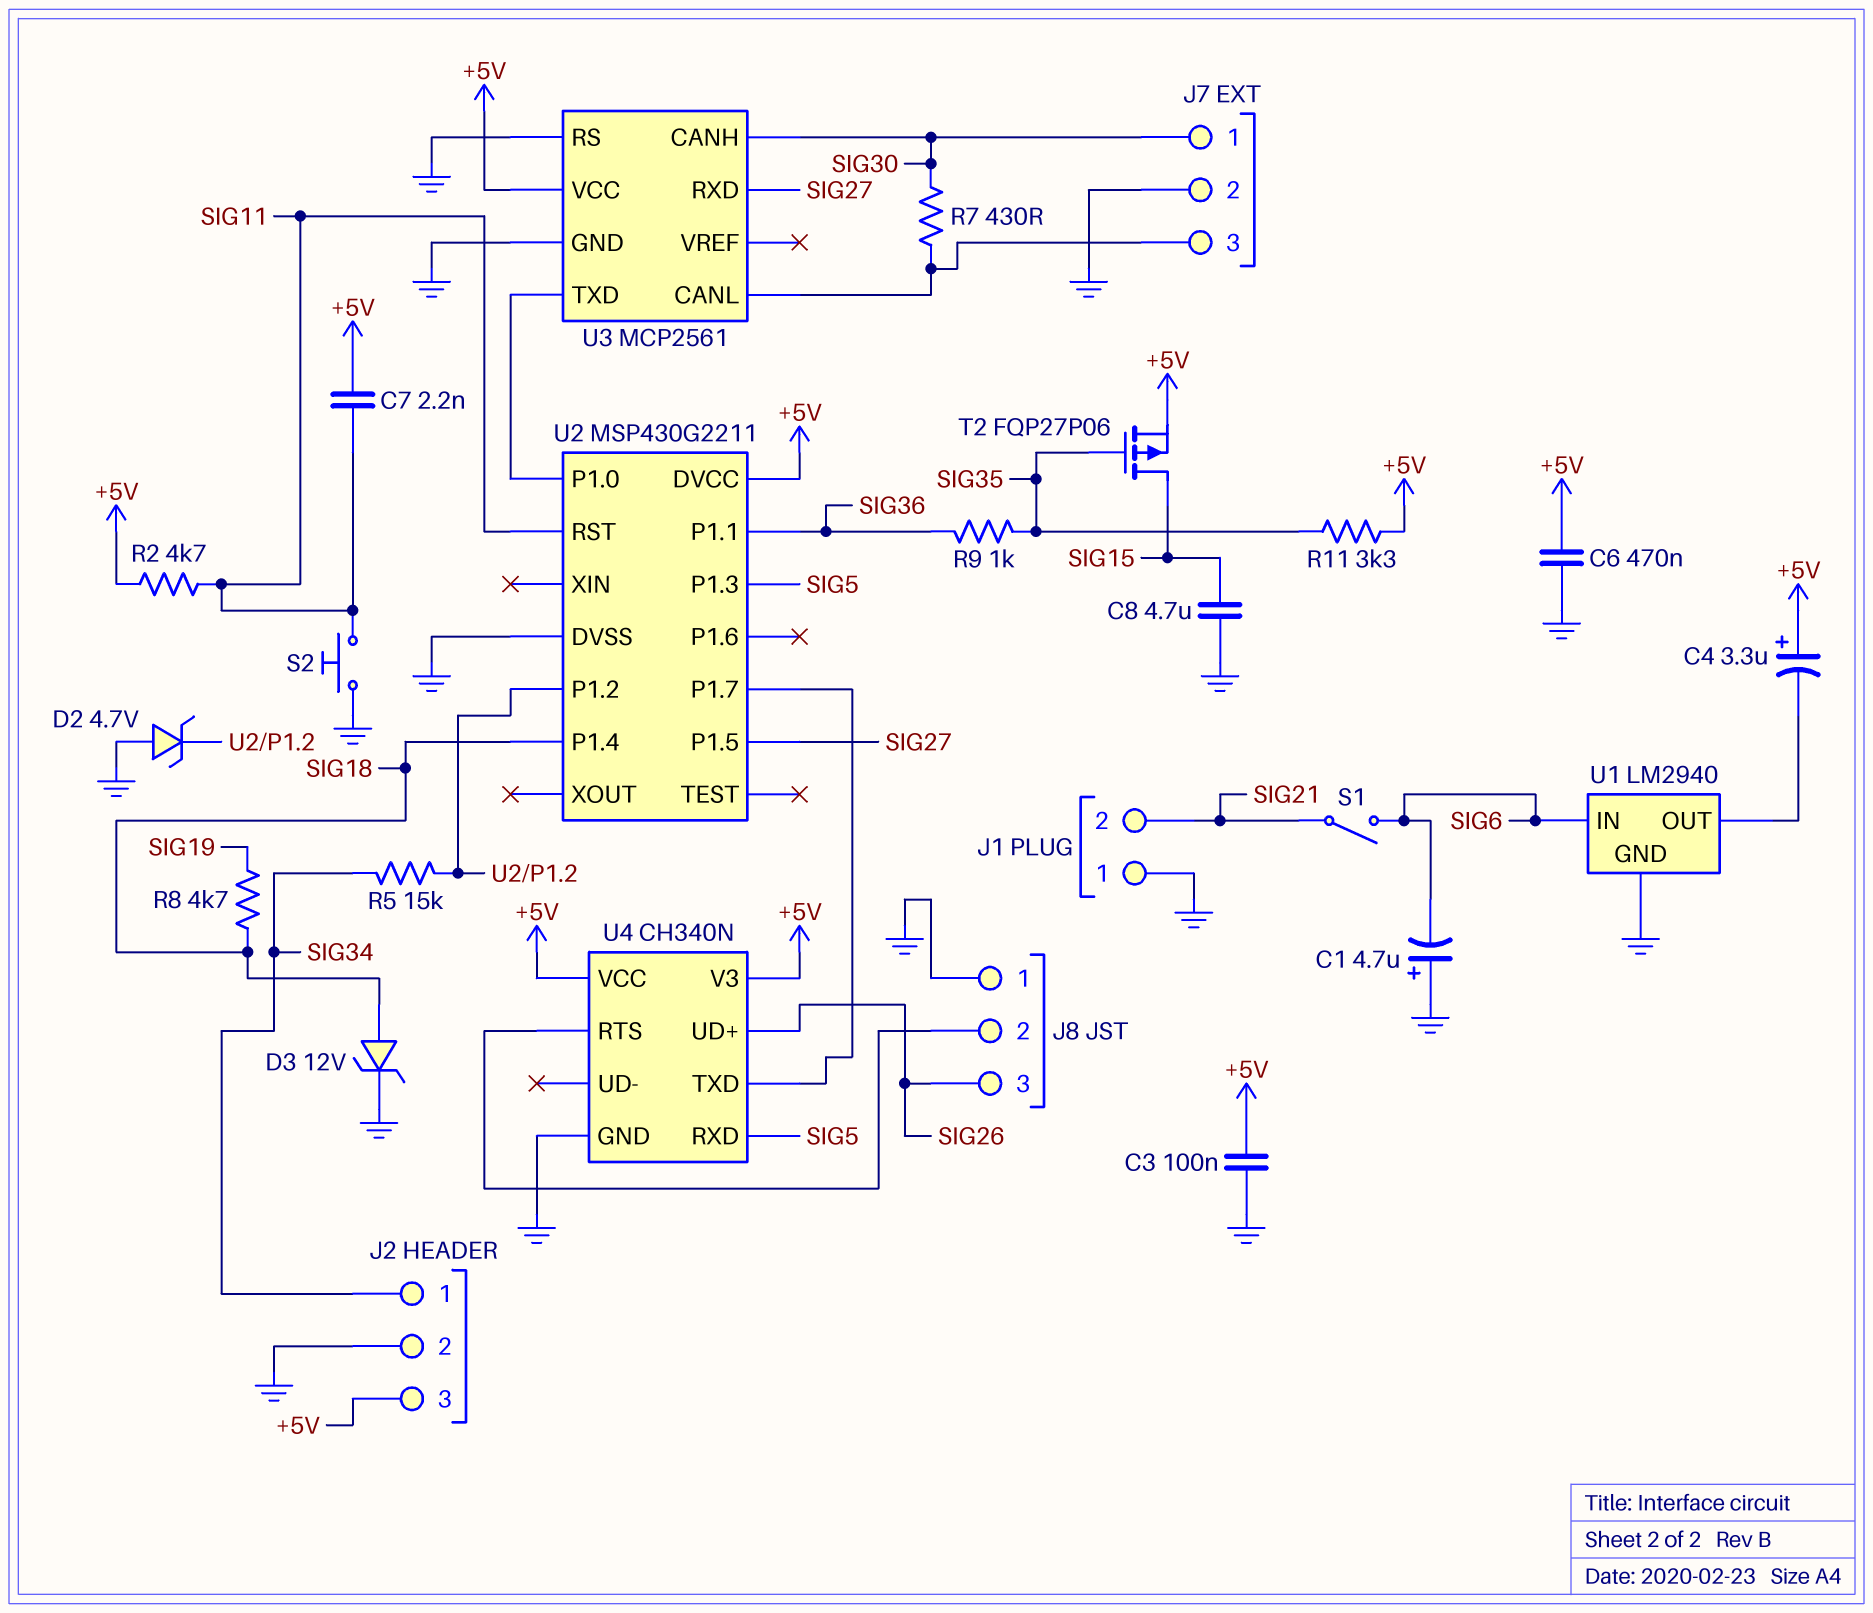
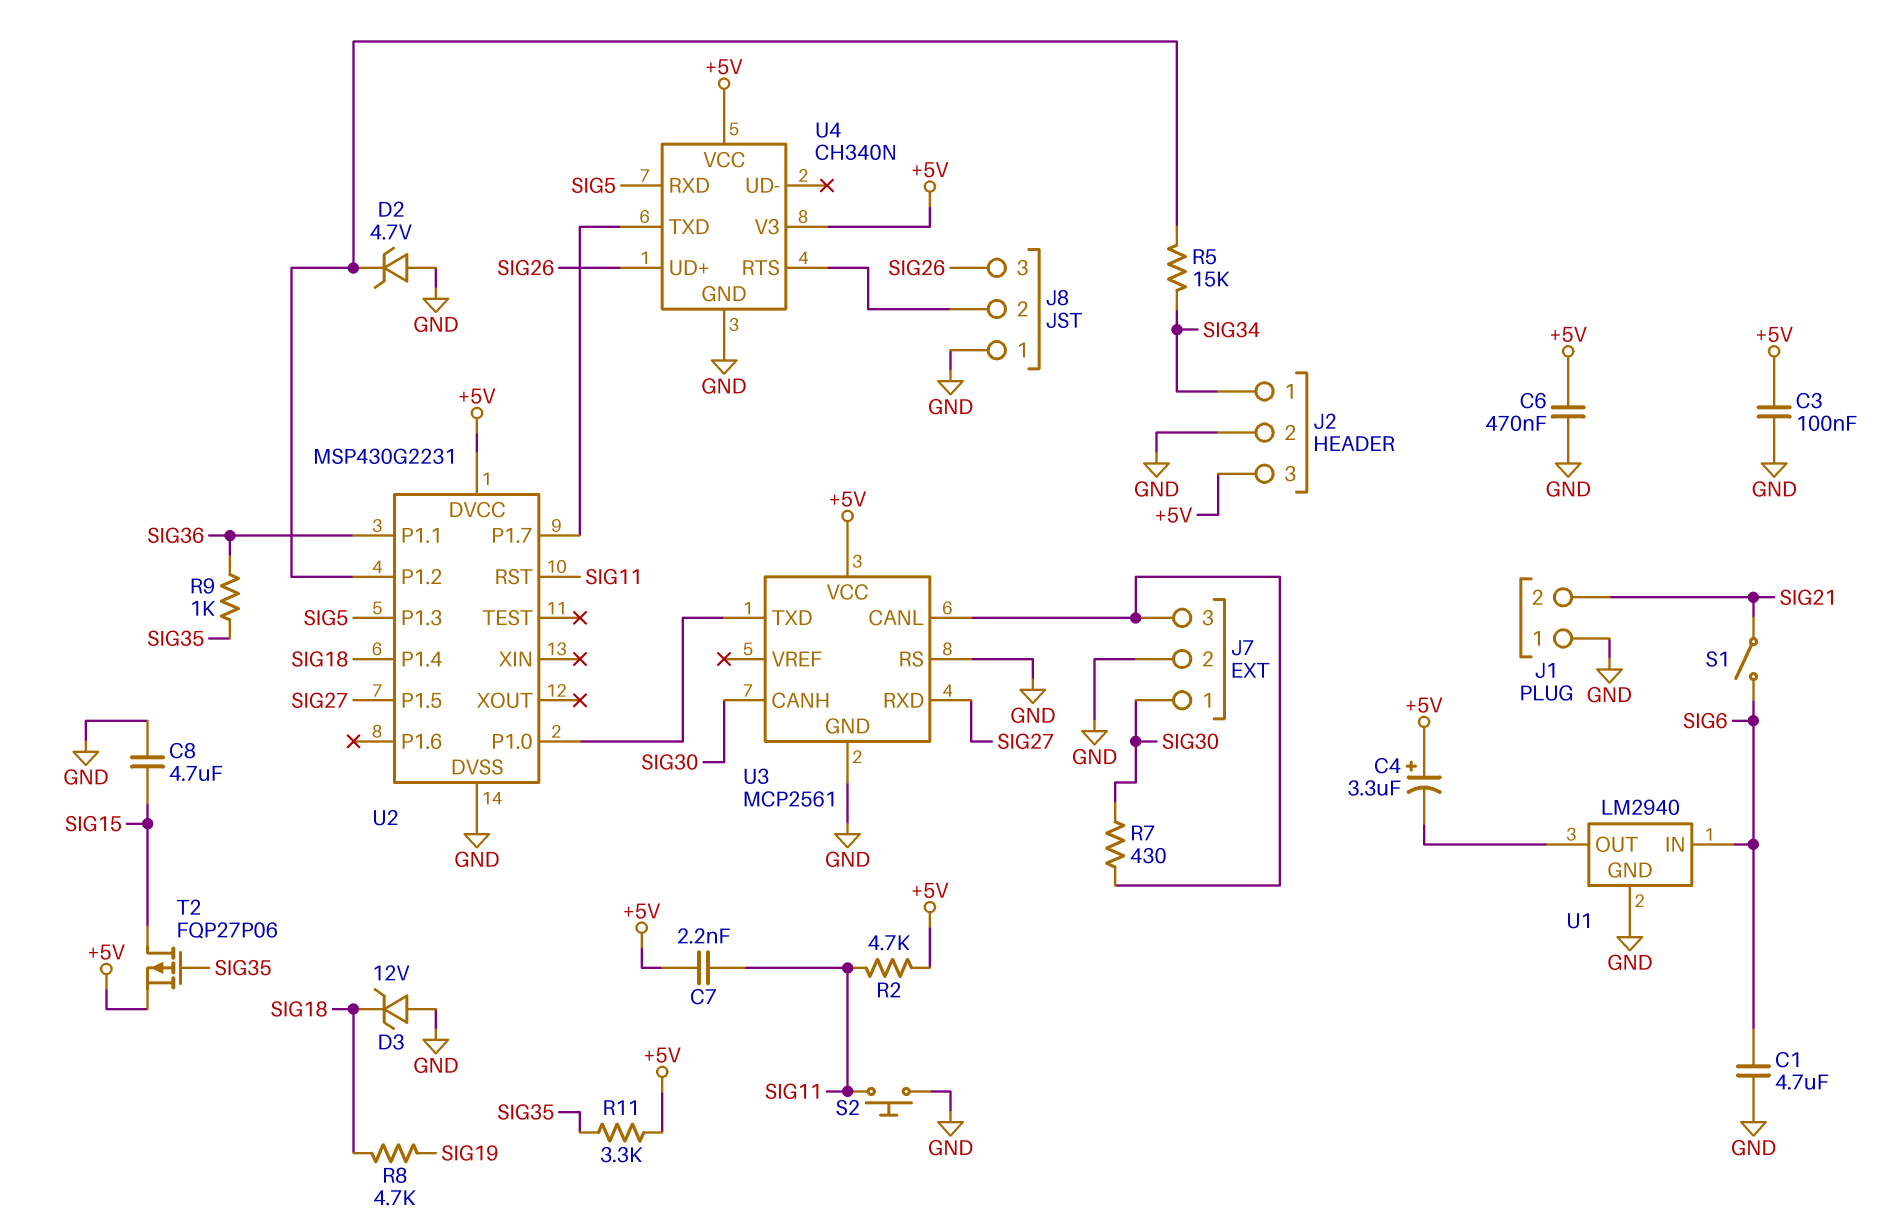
C1: 4.7uF (plus GND, minus SIG6) -> 4.7uF (GND, SIG6)
D3: zener 12V (A SIG18, K GND) -> zener 12V (A GND, K SIG18)
U2: MSP430G2211 -> MSP430G2231

